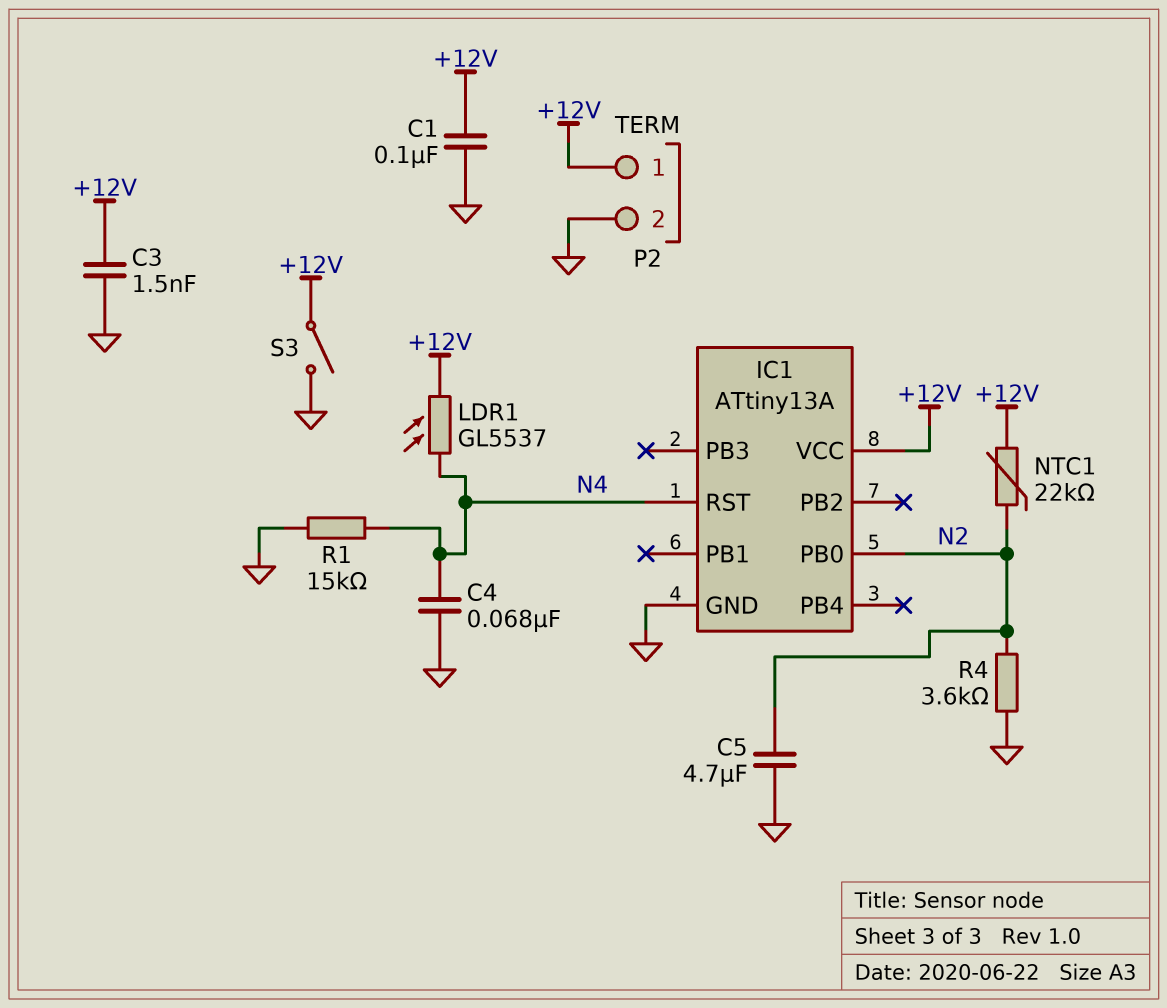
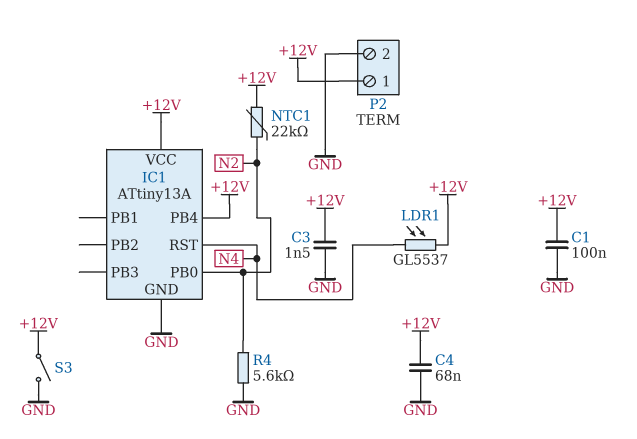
C4: 68nF (GND, N4) -> 68nF (+12V, GND)
C5: 4.7uF (GND, N2) -> none
IC1 pin PB4: none -> +12V
R1: 15k (GND, N4) -> none
R4: 3.6k (GND, N2) -> 5.6k (GND, N2)

